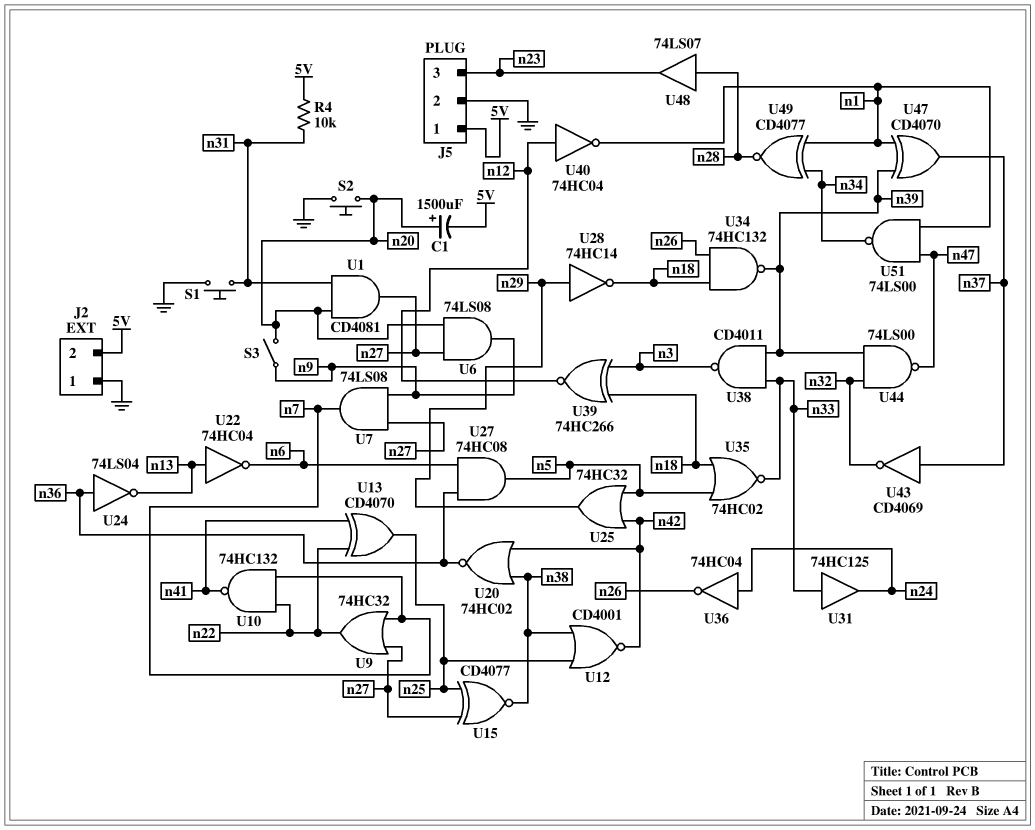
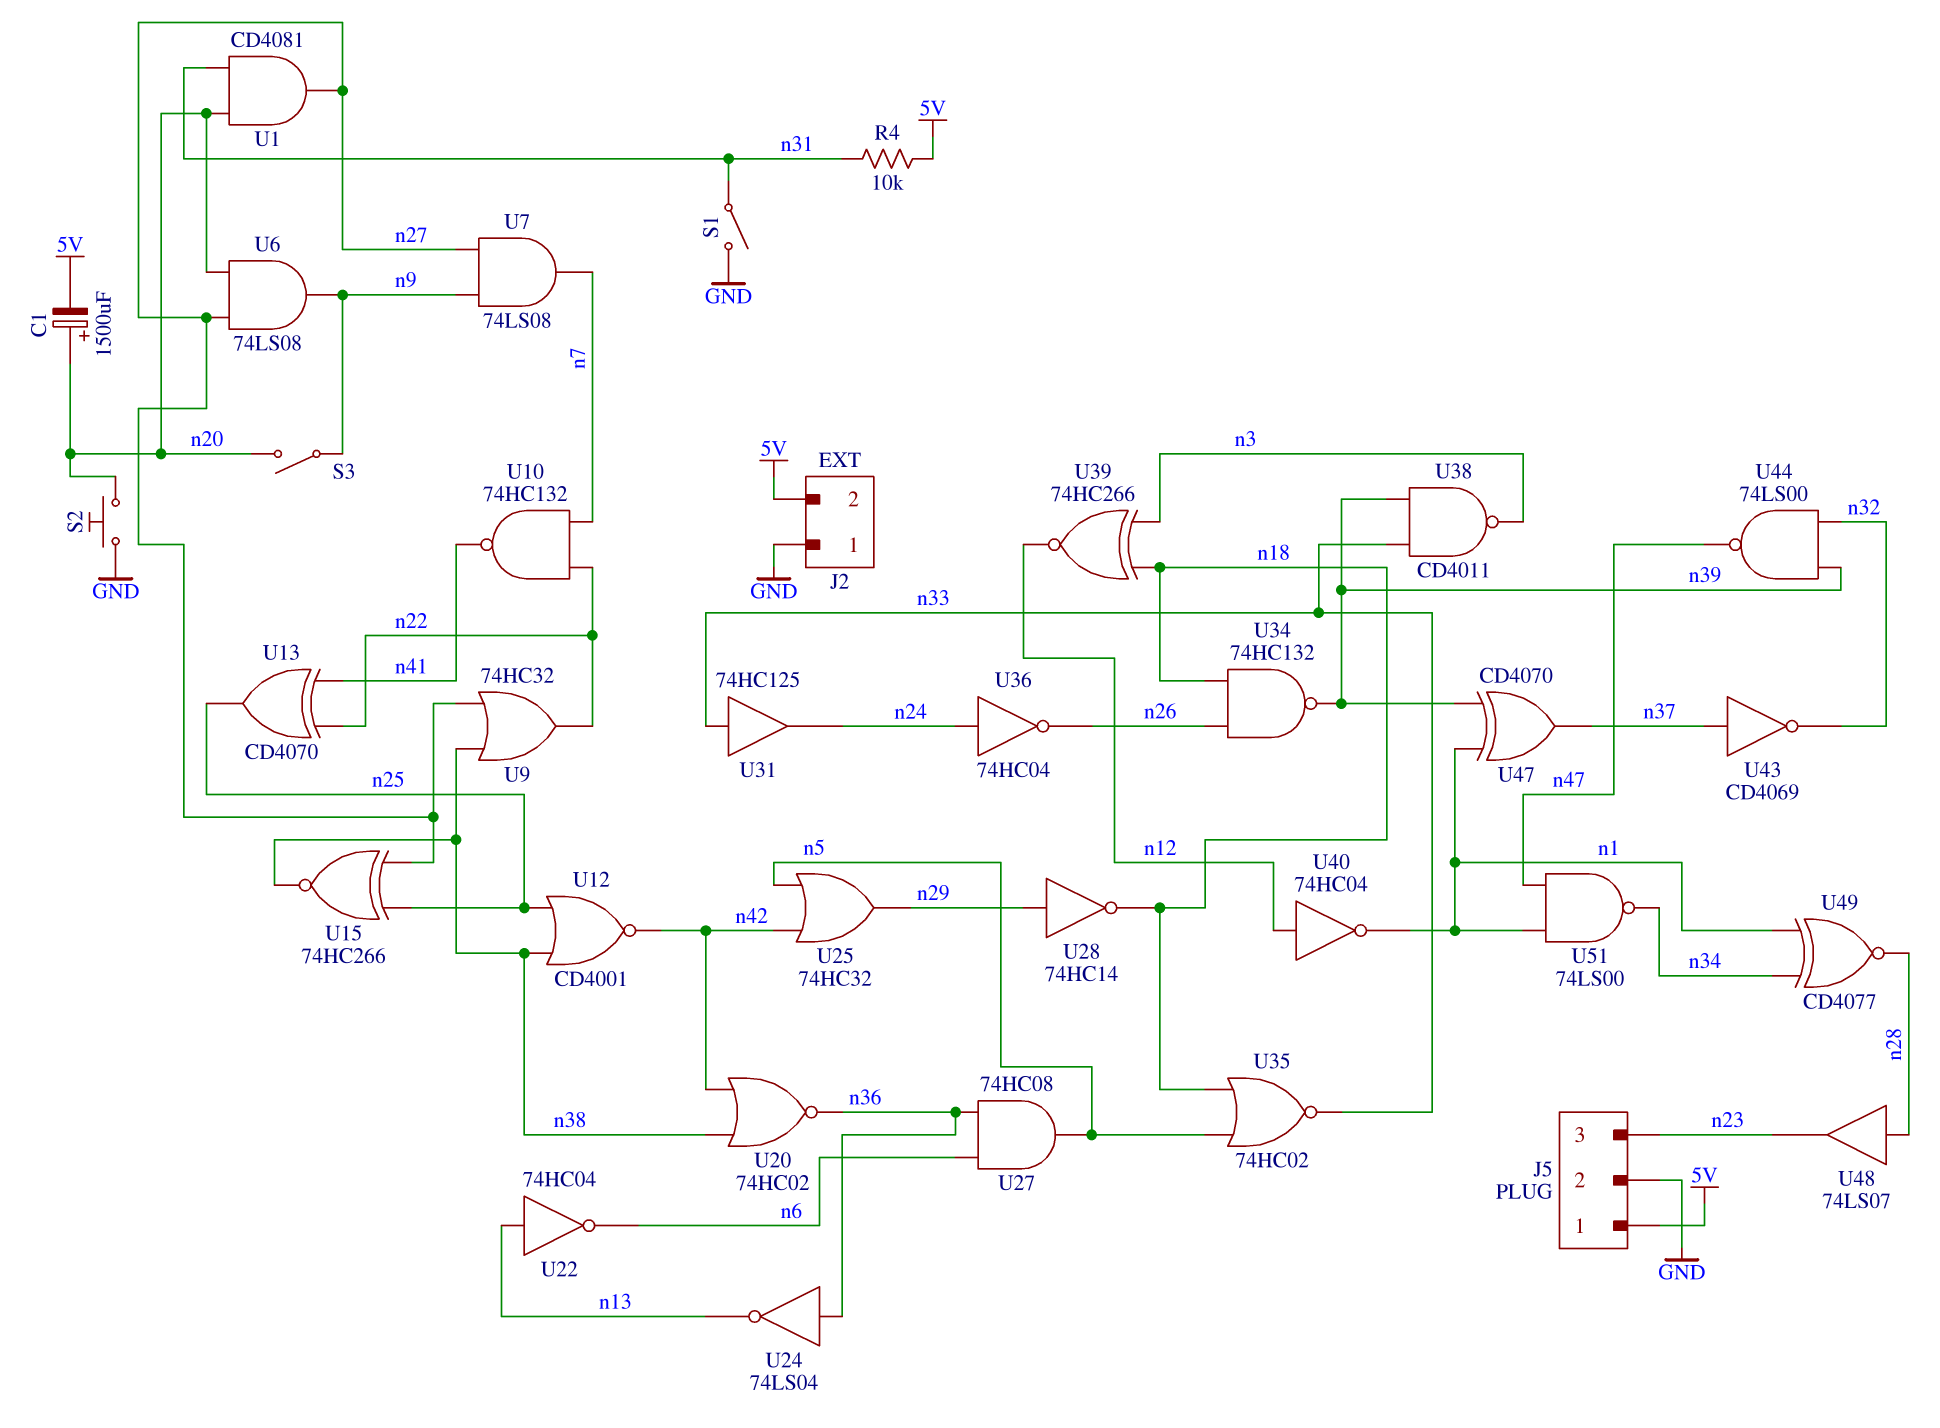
S1: button (GND, n31) -> switch (GND, n31)
U9: OR 74HC32 (in n7, in n27, out n22) -> OR 74HC32 (in n27, in n38, out n22)
U15: XNOR CD4077 (in n25, in n27, out n38) -> XNOR 74HC266 (in n25, in n27, out n38)

